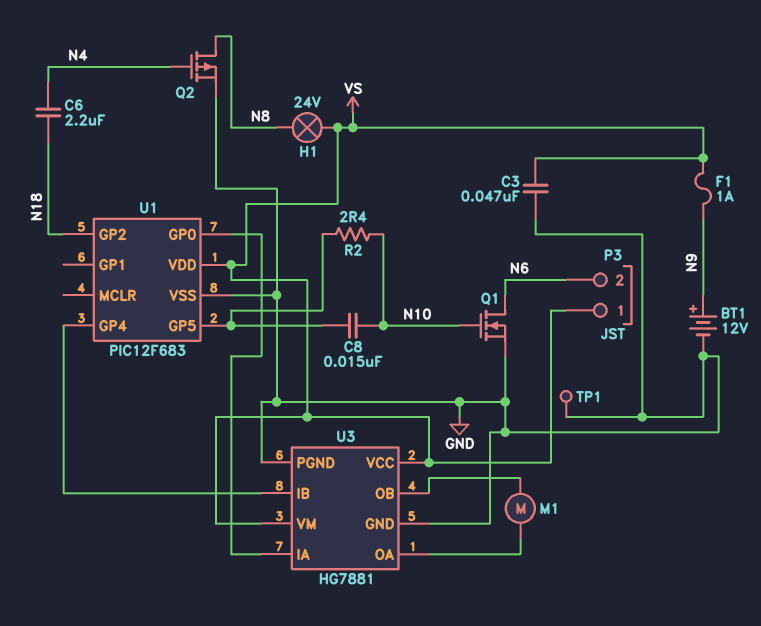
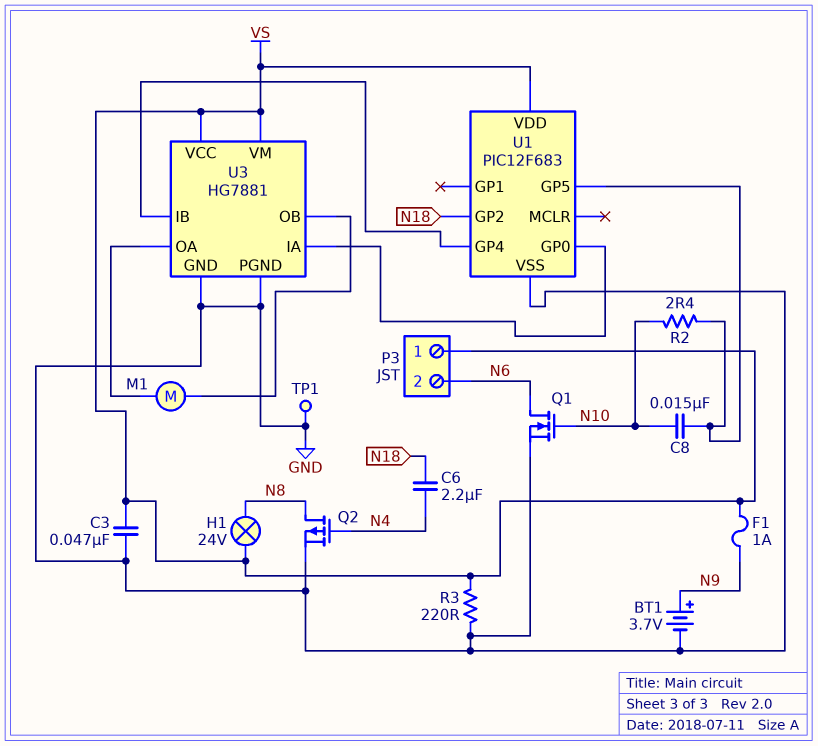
BT1: 12V (plus N9, minus GND) -> 3.7V (plus N9, minus GND)
R3: none -> 220 (GND, VS)

